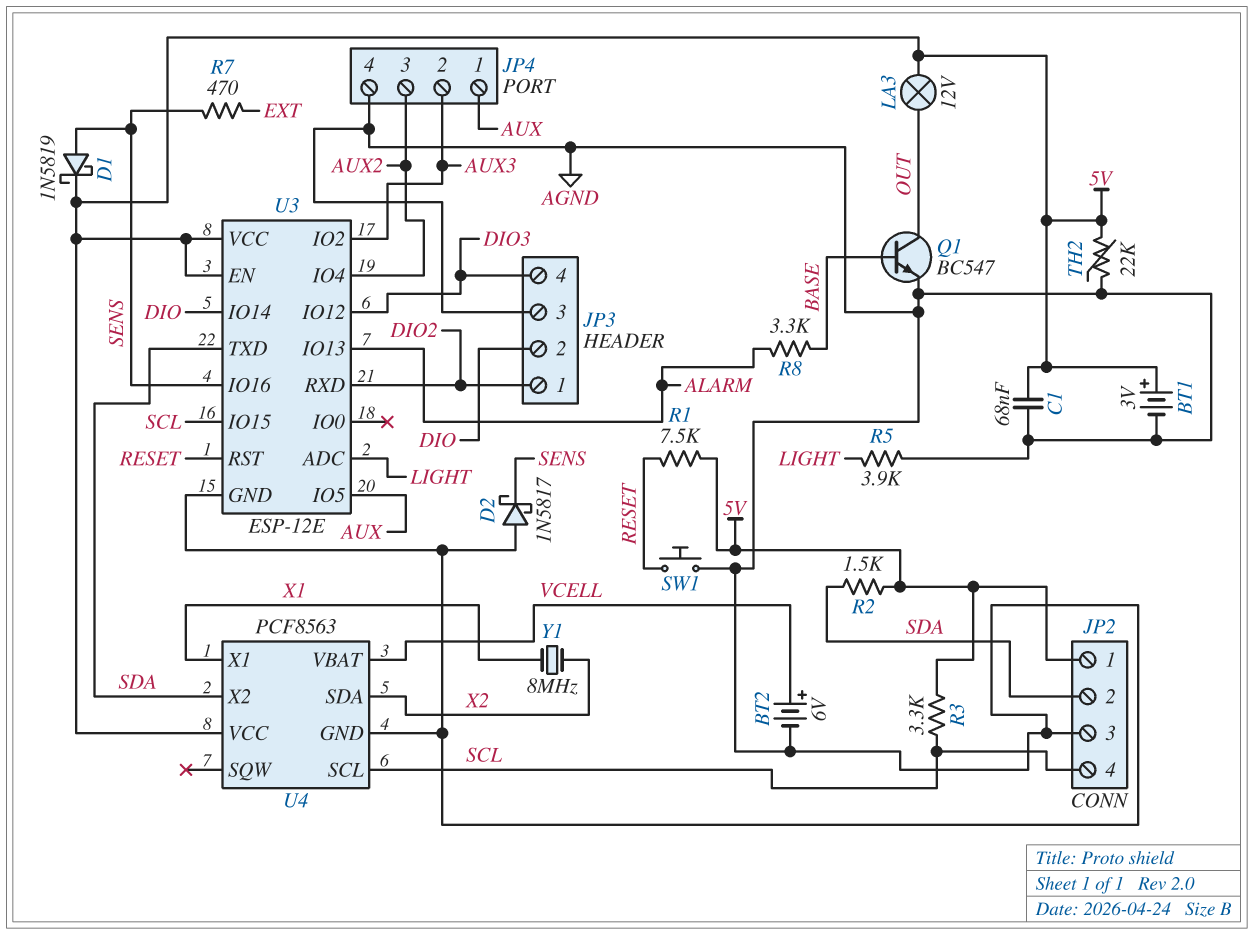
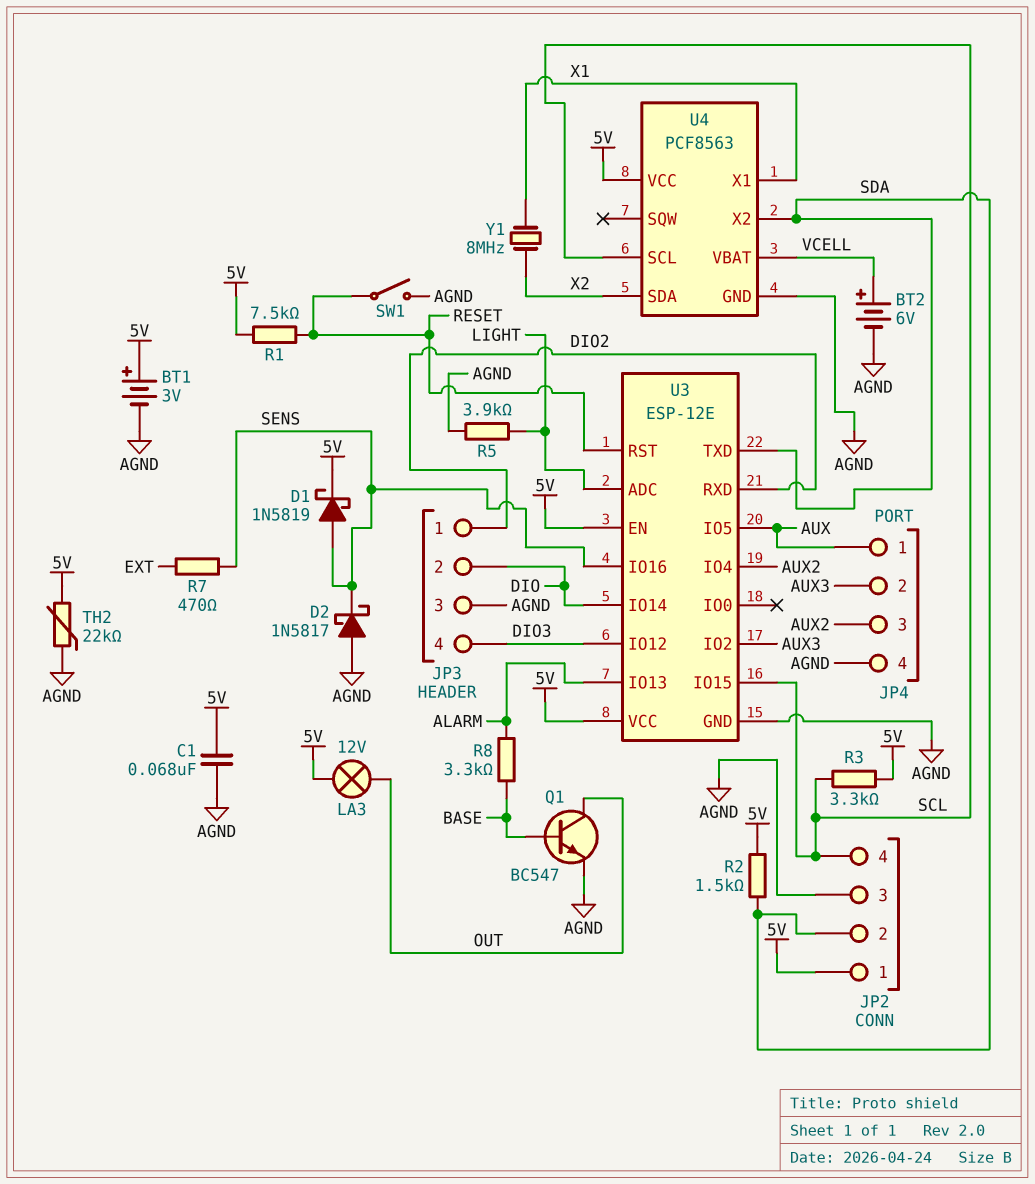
SW1: button (AGND, RESET) -> switch (AGND, RESET)

